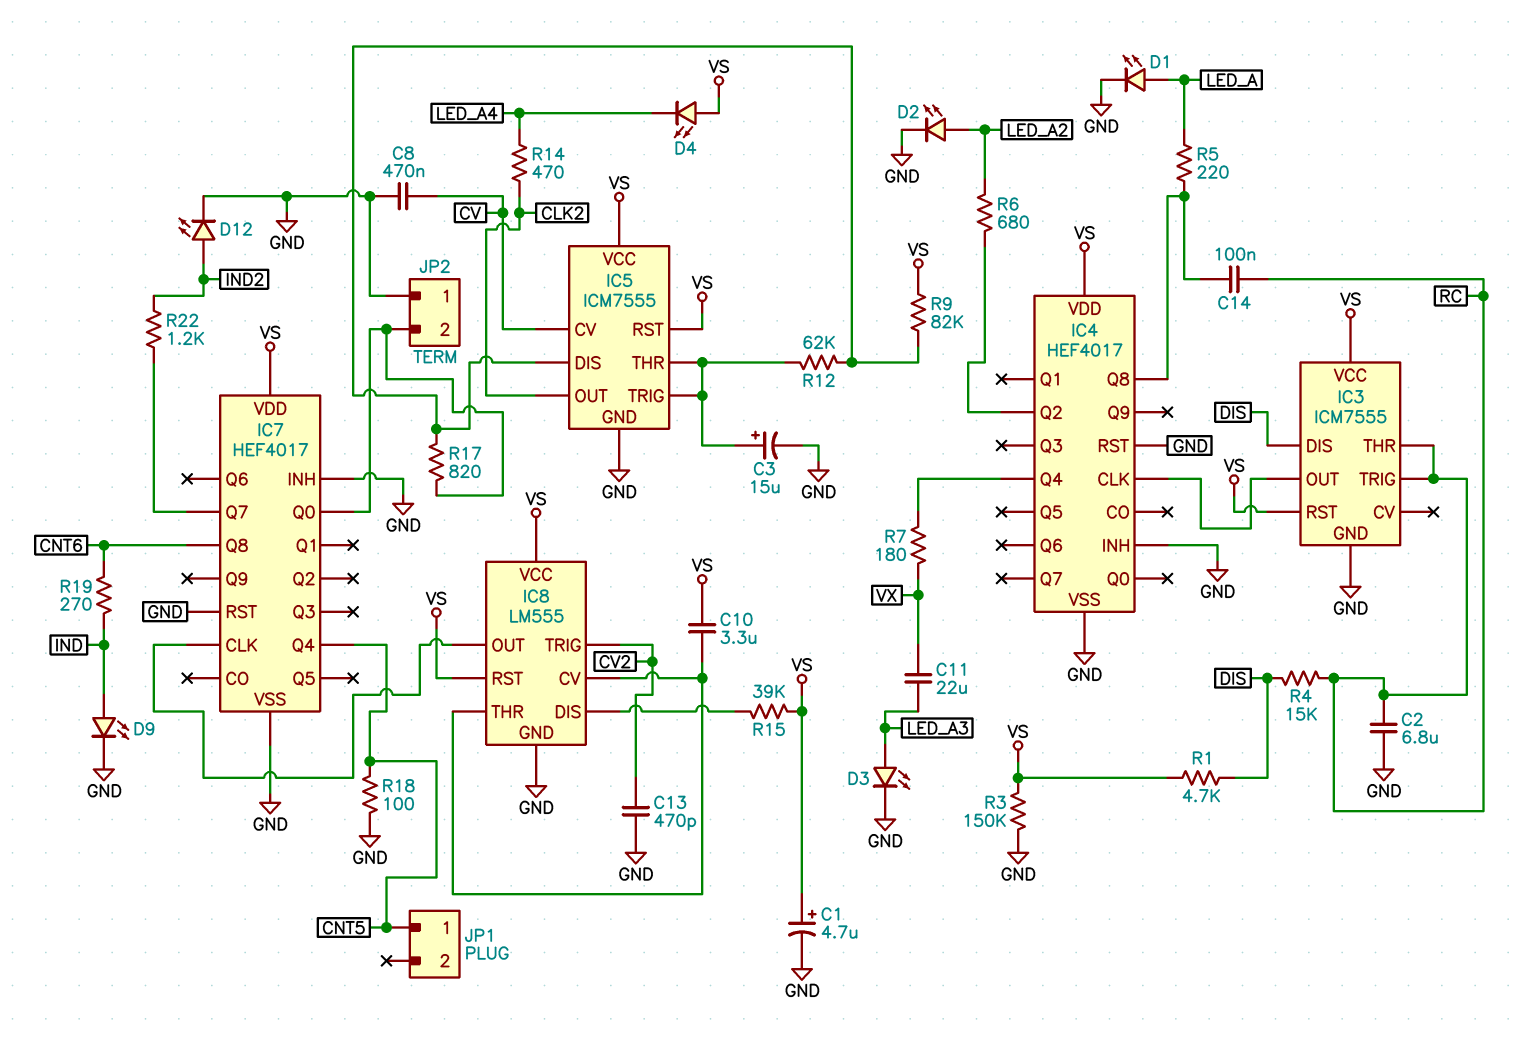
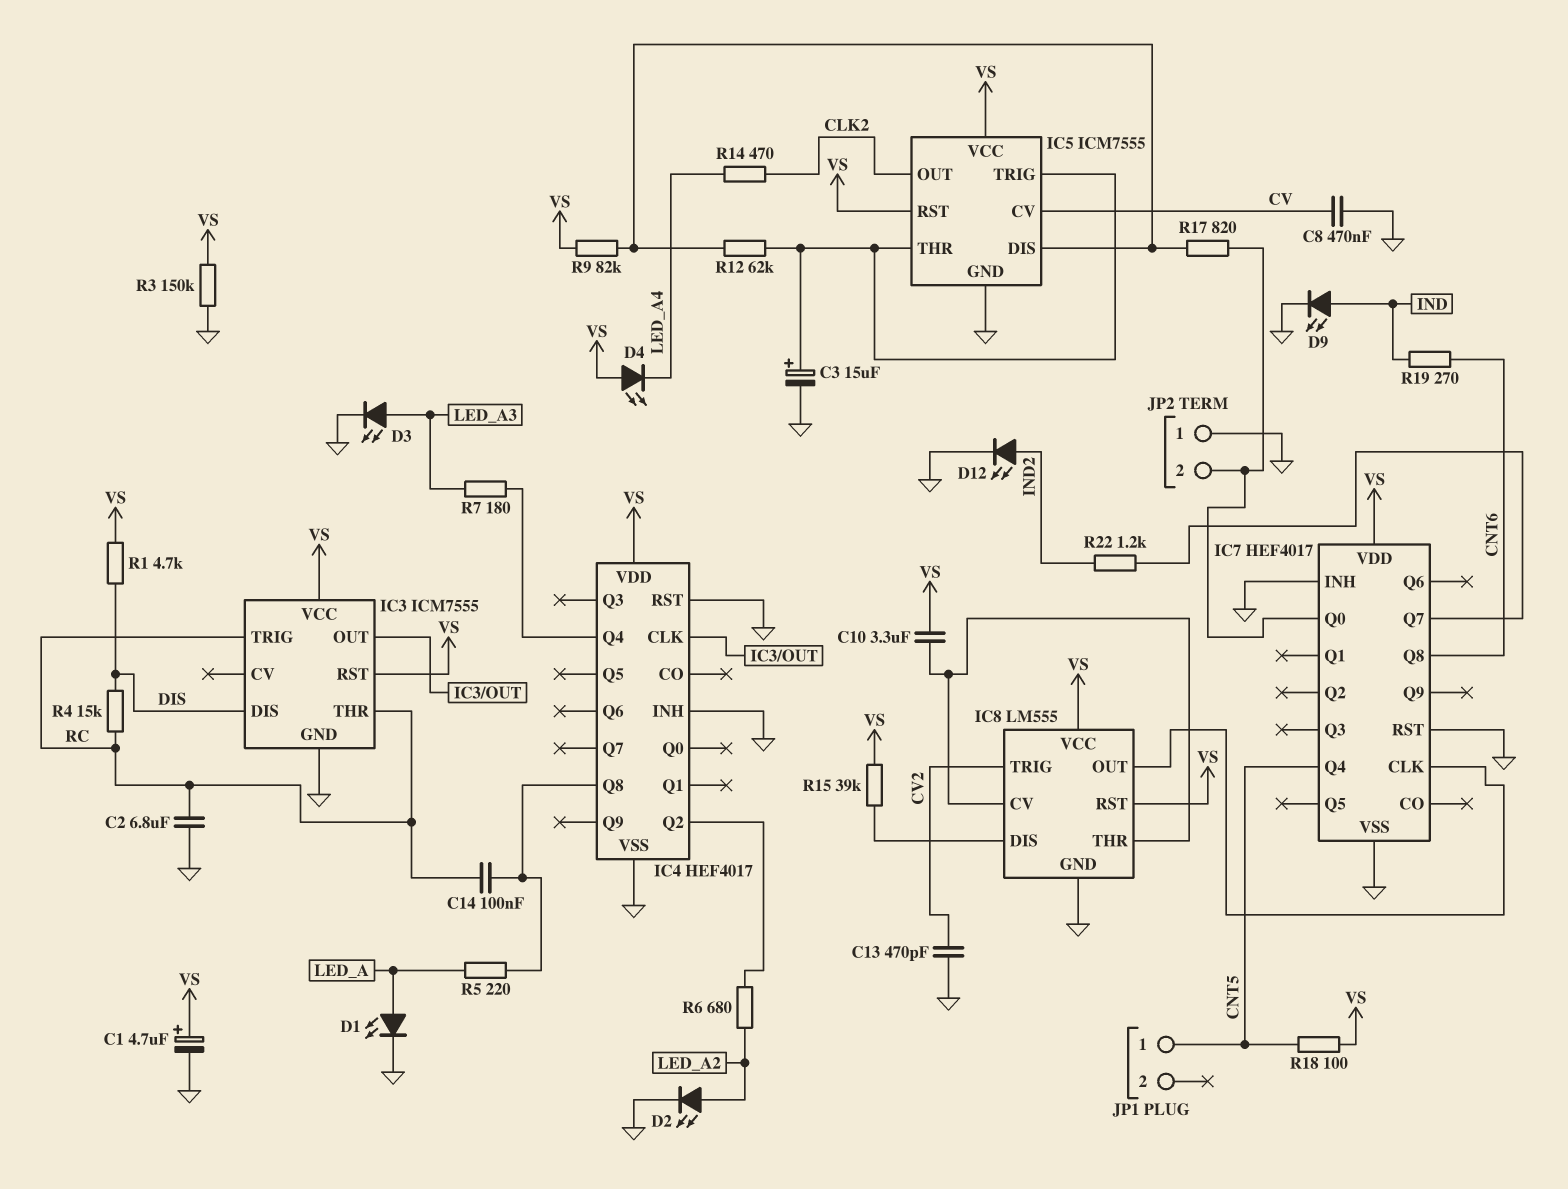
C11: 22uF (LED_A3, VX) -> none
R7: 180 (IC4/Q4, VX) -> 180 (IC4/Q4, LED_A3)
R18: 100 (CNT5, GND) -> 100 (CNT5, VS)

